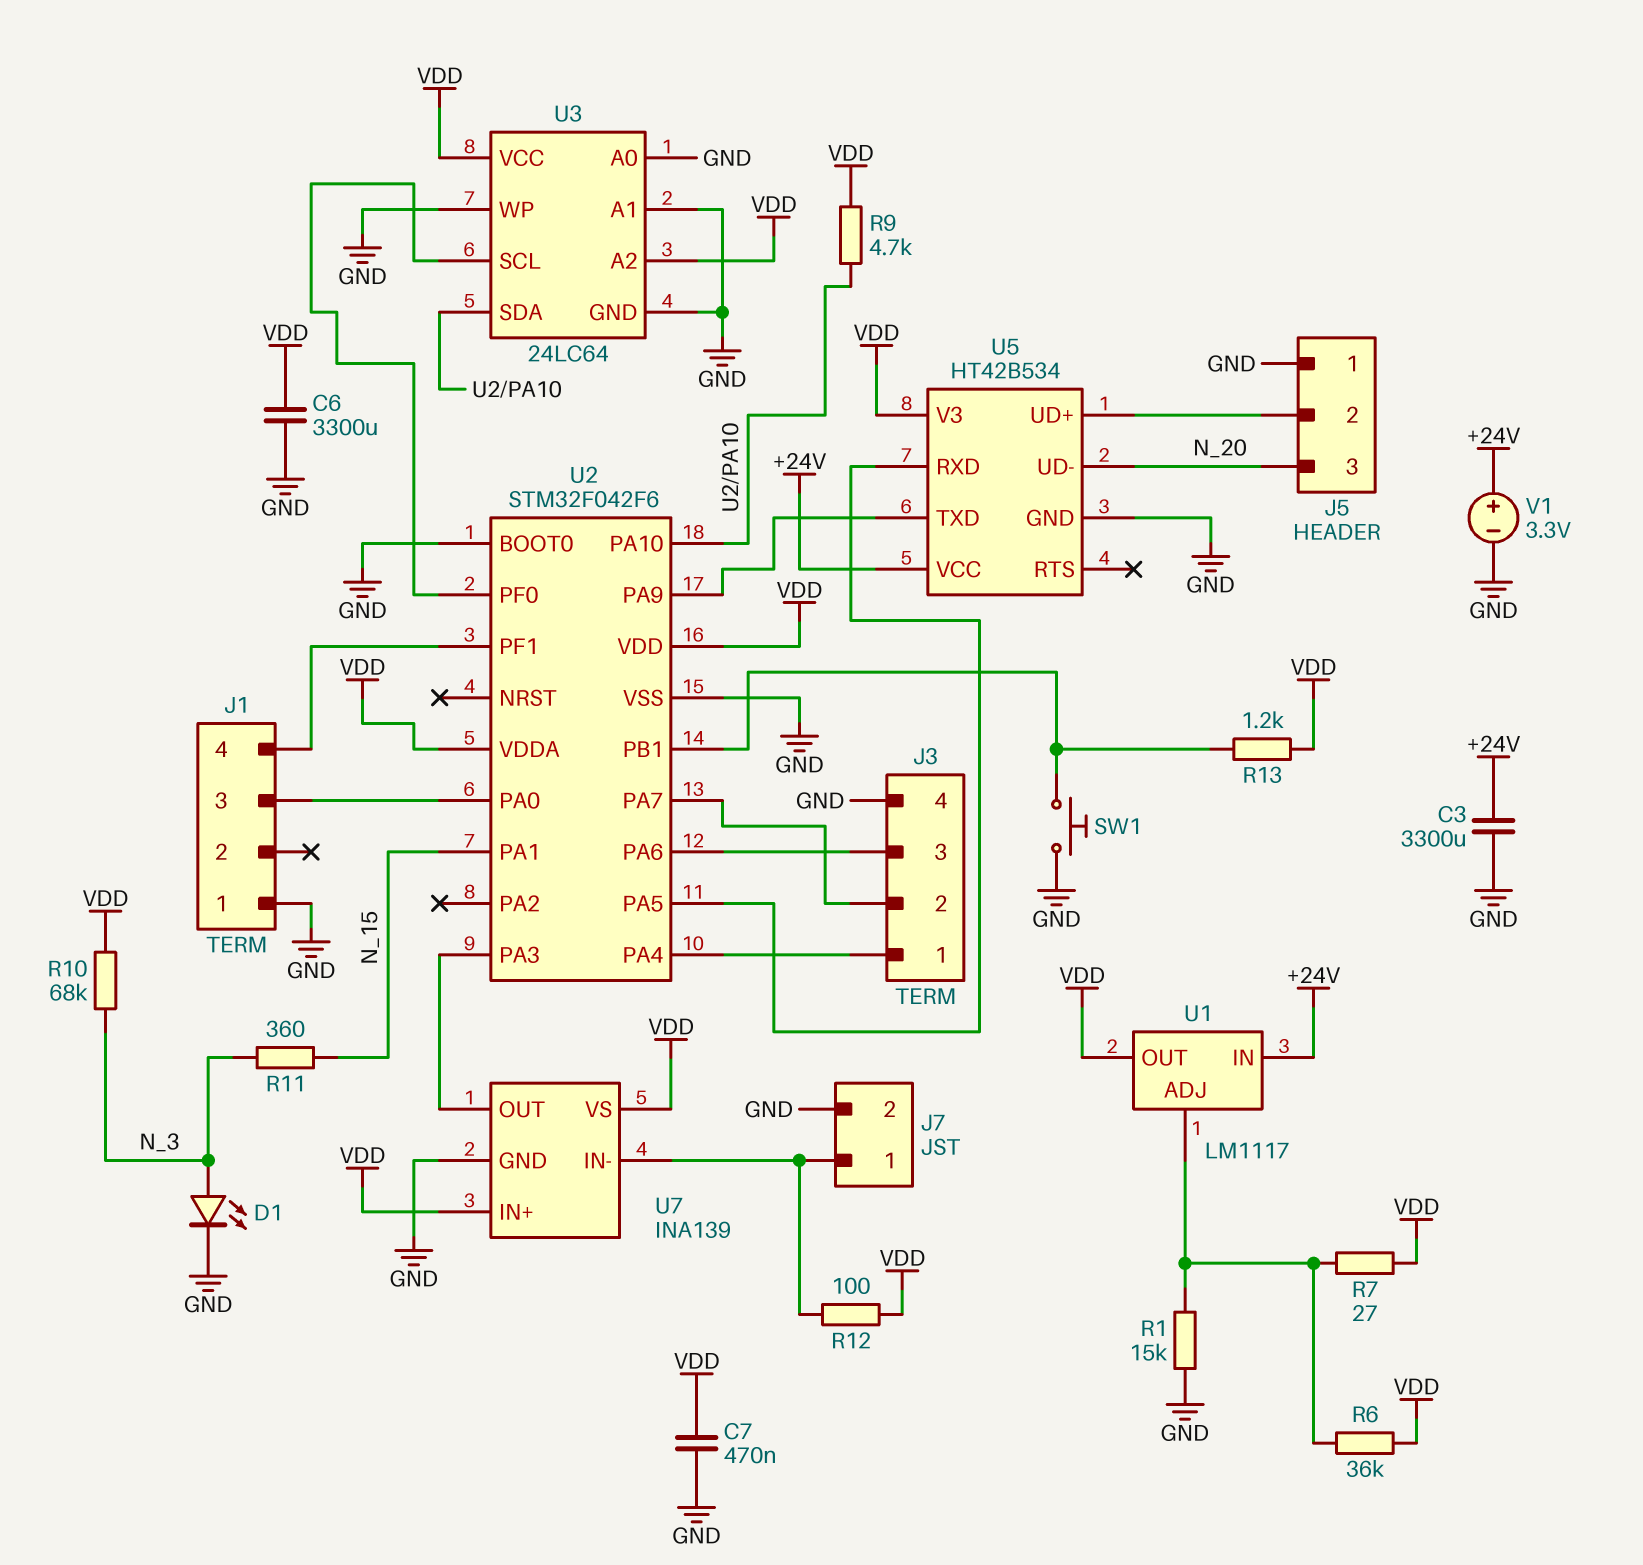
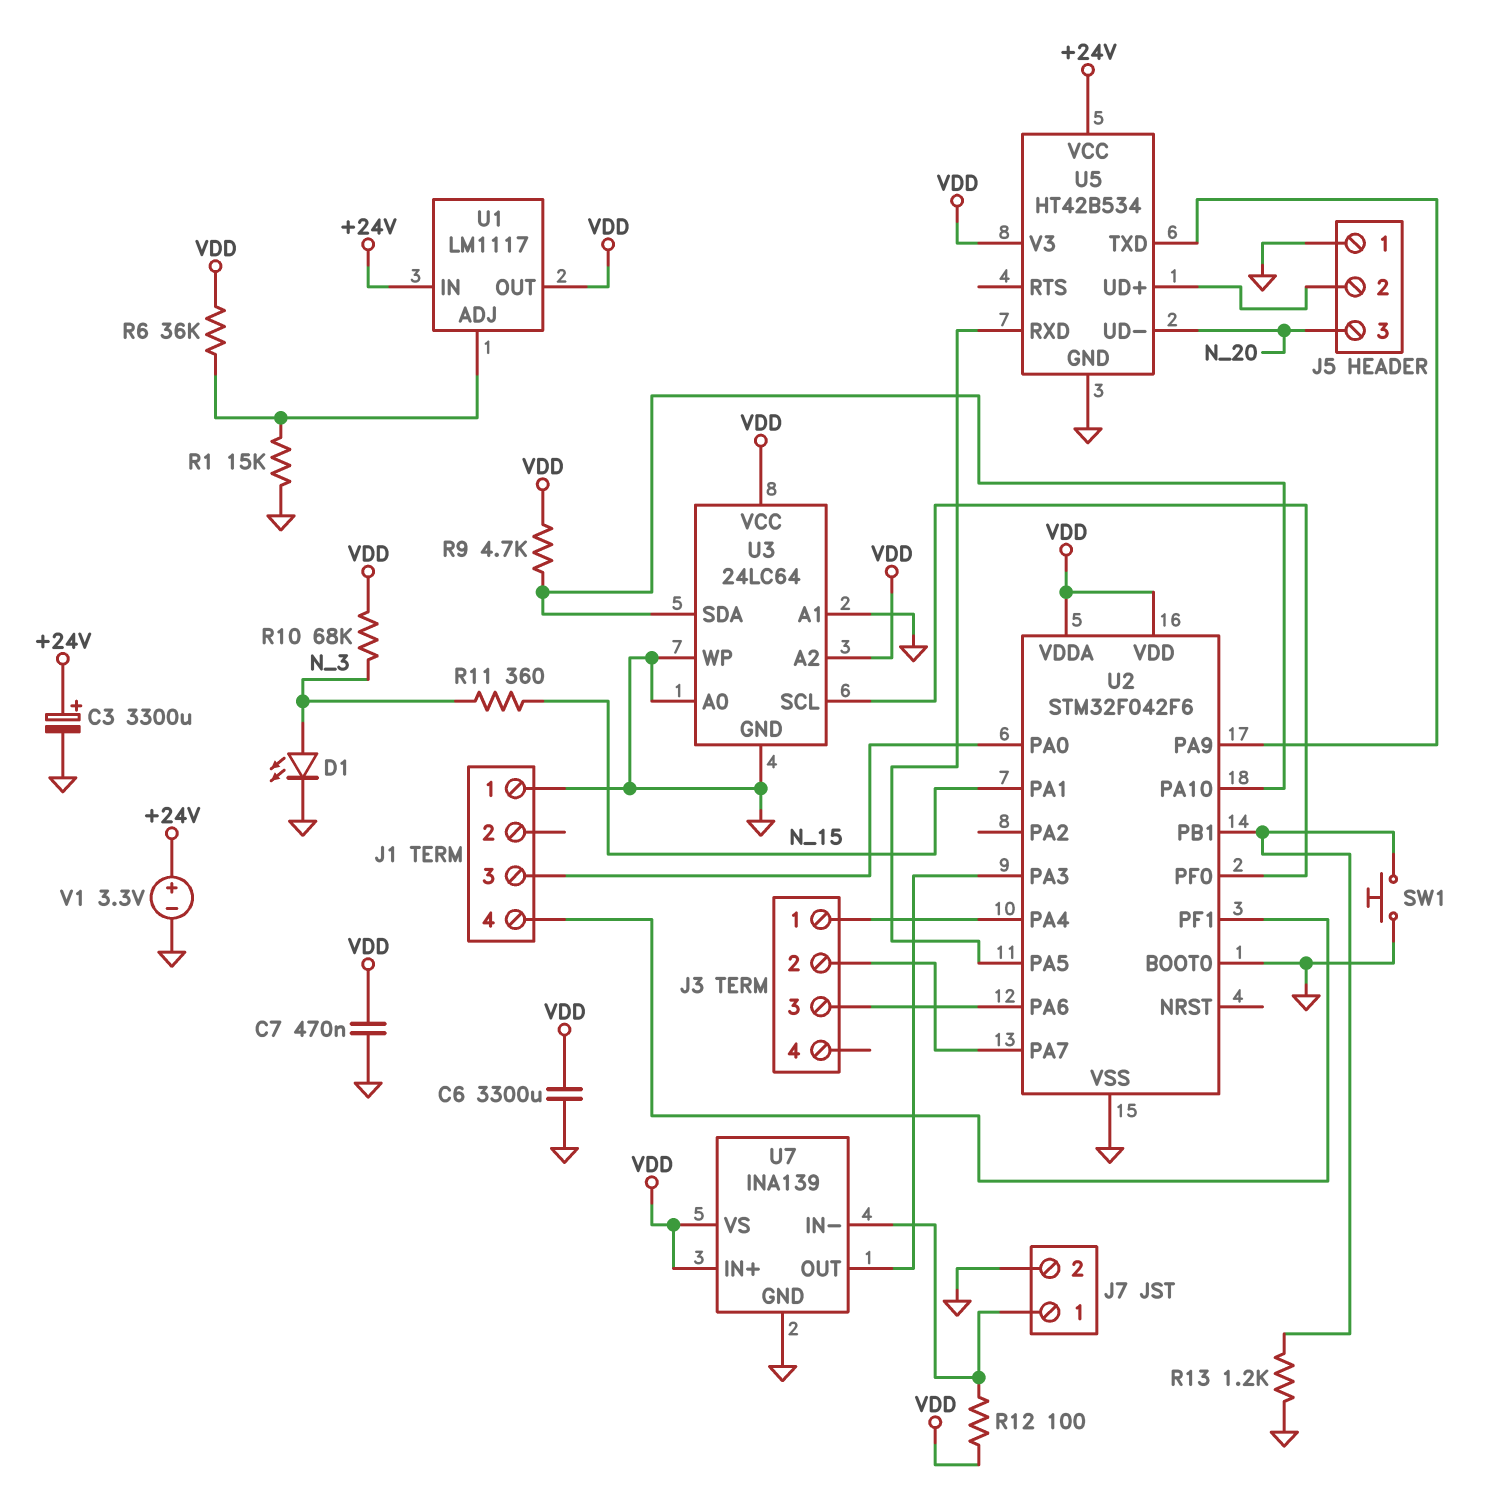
C3: 3300uF (+24V, GND) -> 3300uF (plus +24V, minus GND)
J3 pin 4: GND -> none
R7: 27 (U1/ADJ, VDD) -> none
R13: 1.2k (U2/PB1, VDD) -> 1.2k (GND, U2/PB1)

